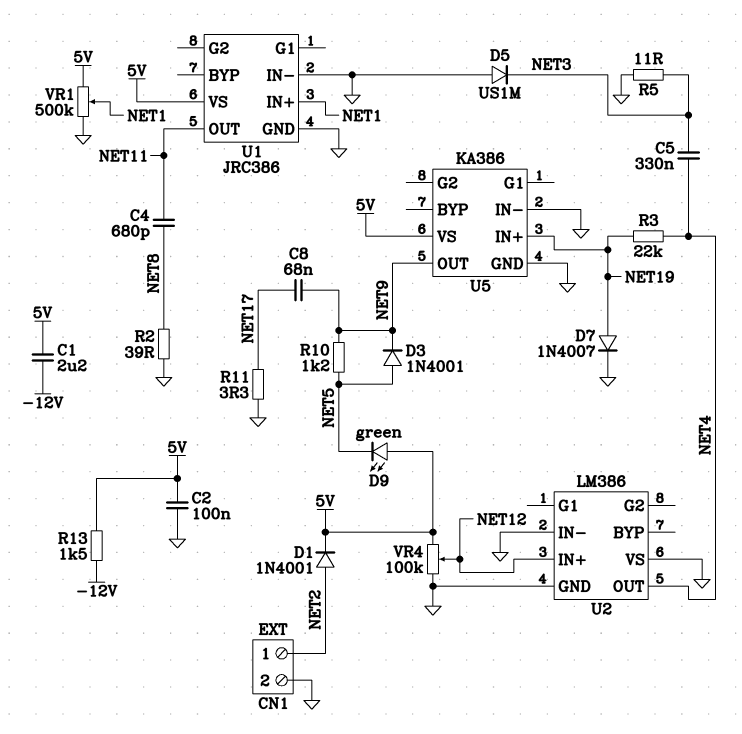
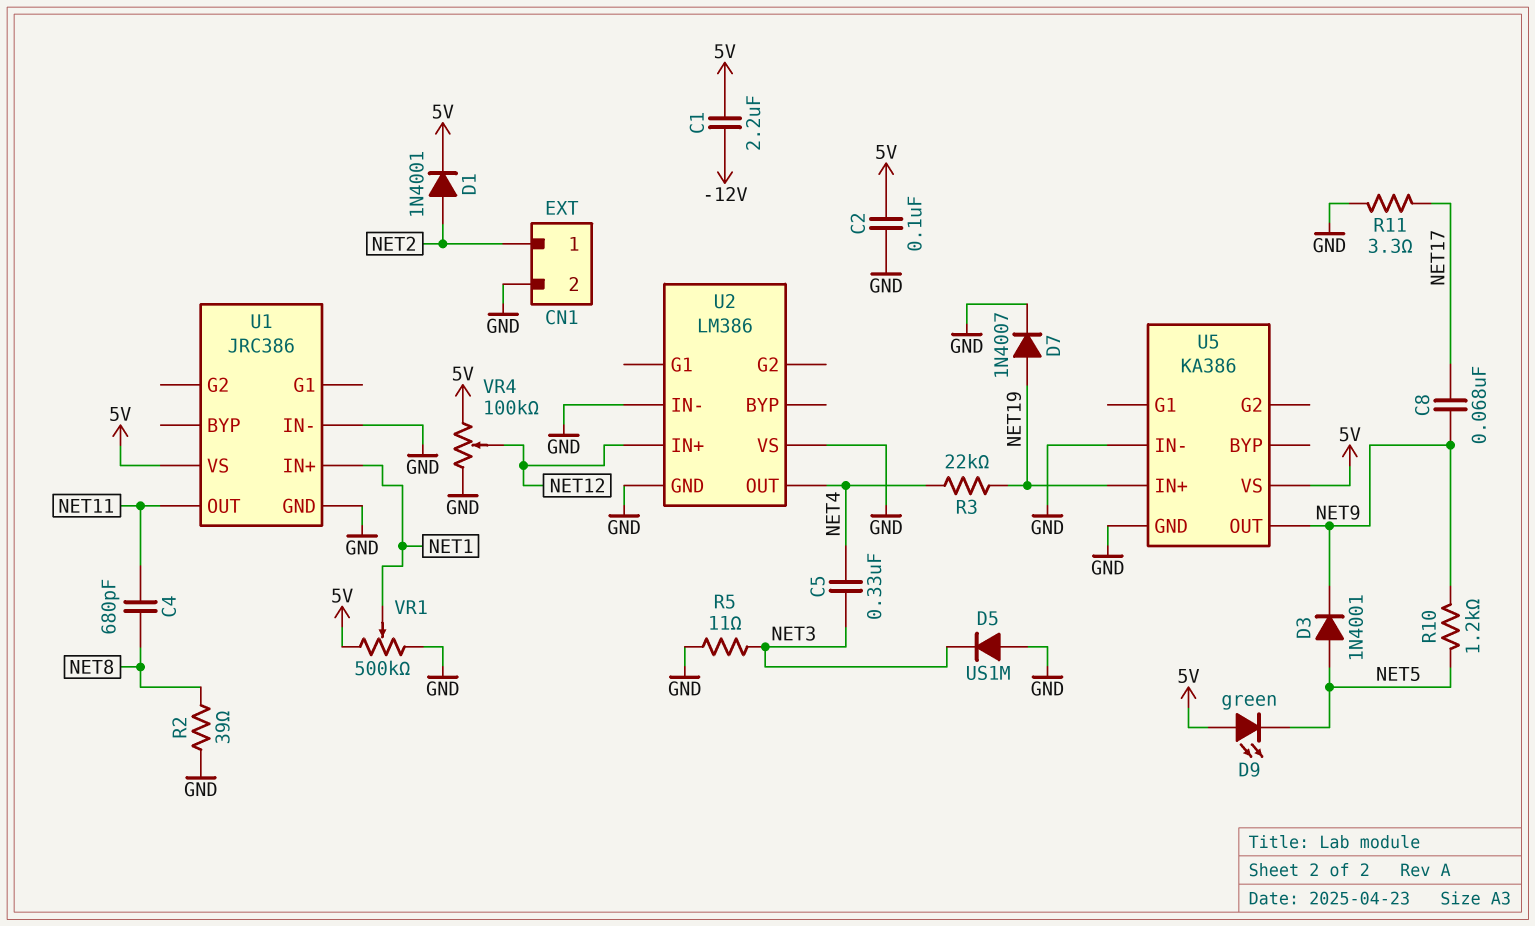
R13: 1.5k (-12V, 5V) -> none

